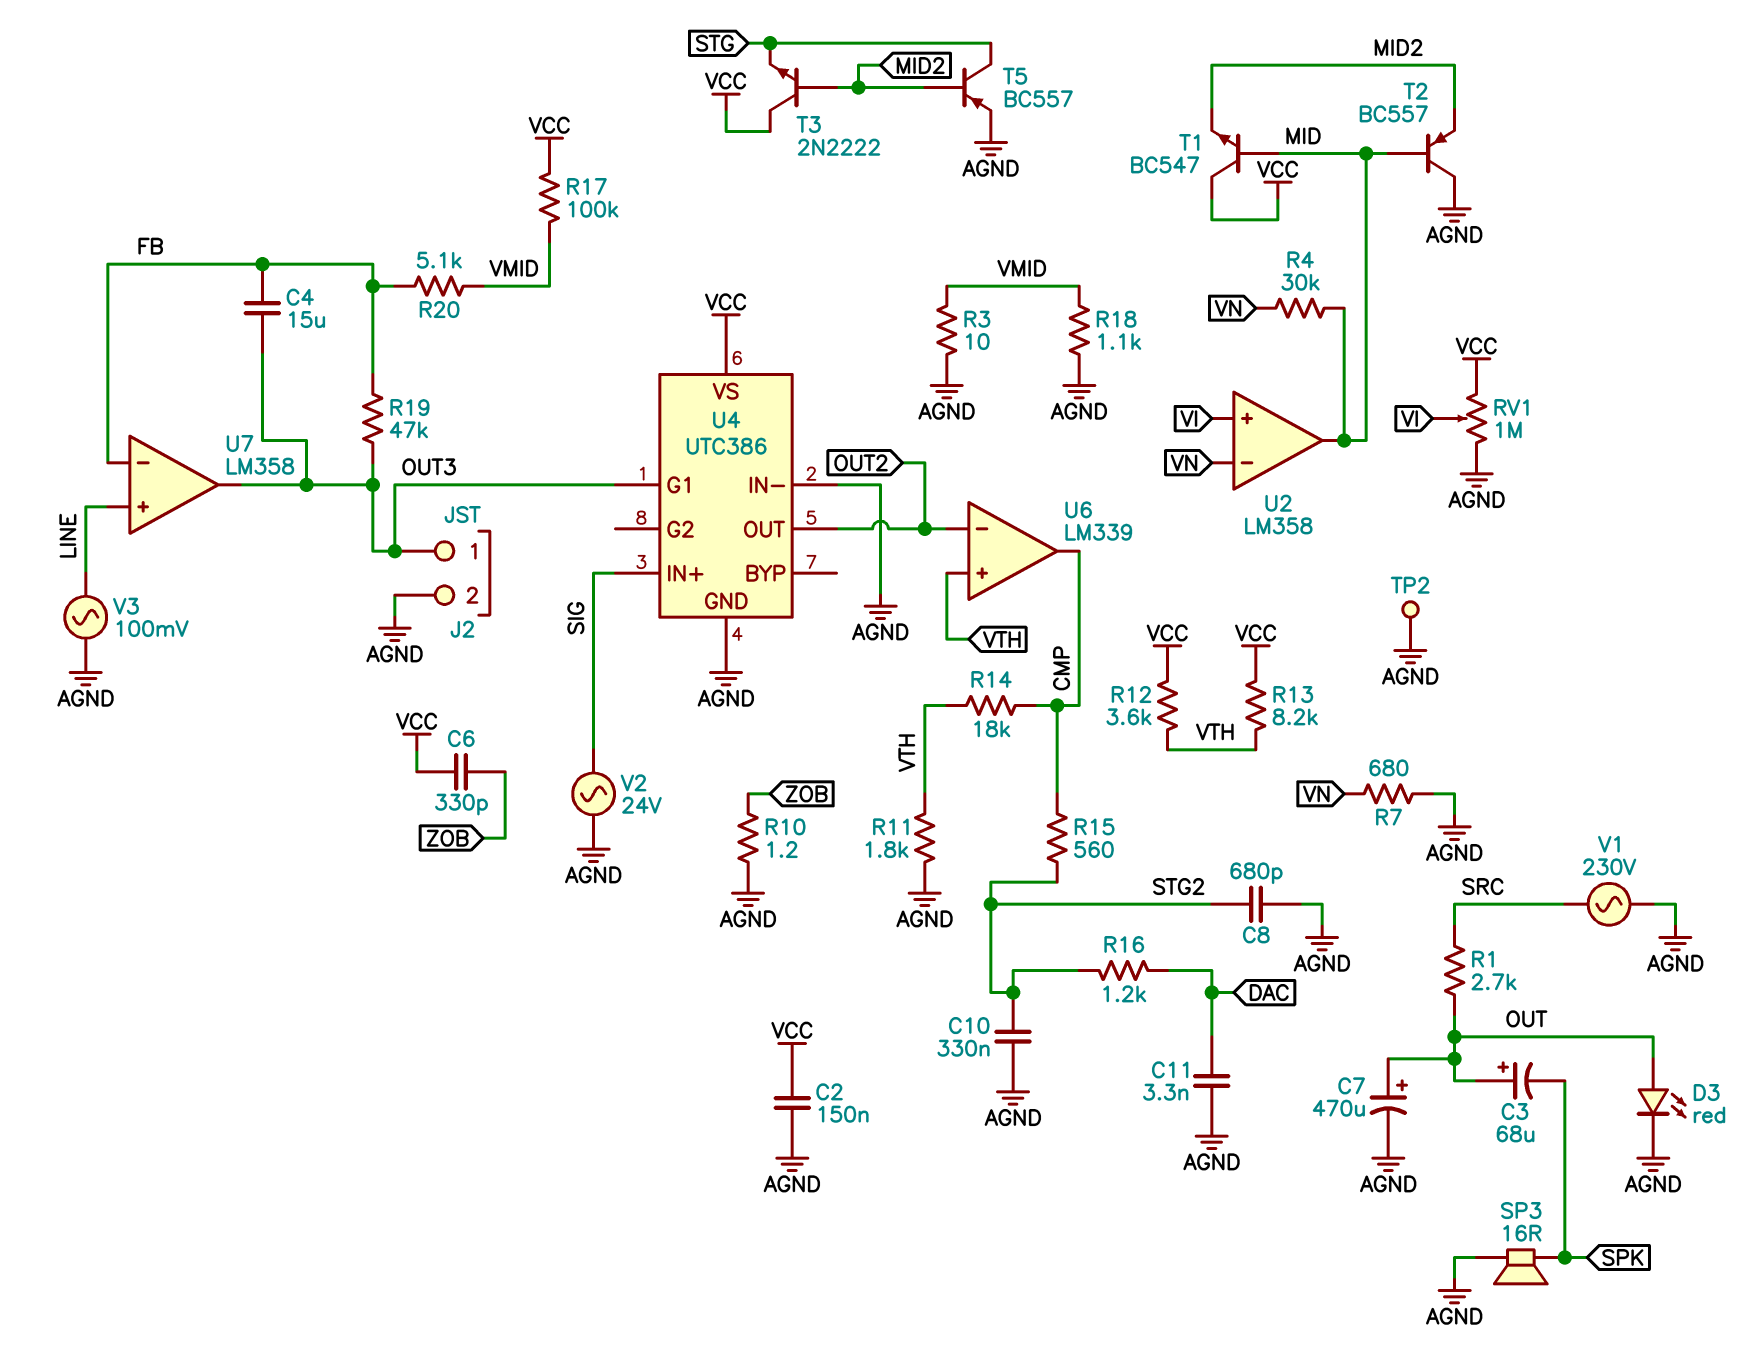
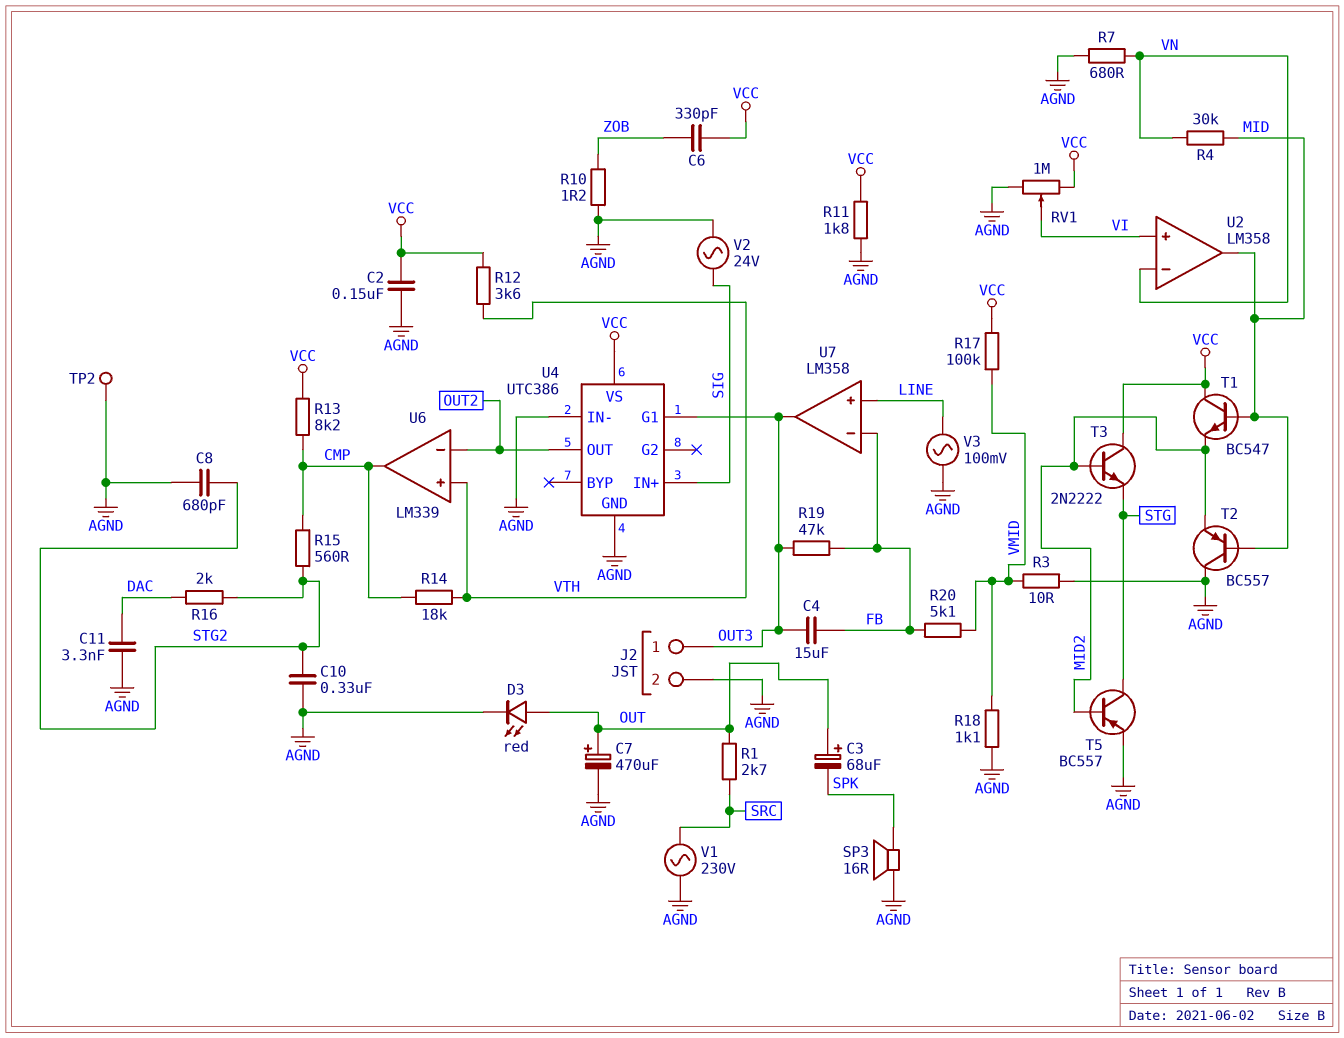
R11: 1.8k (AGND, VTH) -> 1.8k (AGND, VCC)
R13: 8.2k (VCC, VTH) -> 8.2k (CMP, VCC)
R16: 1.2k (DAC, STG2) -> 2k (DAC, STG2)

